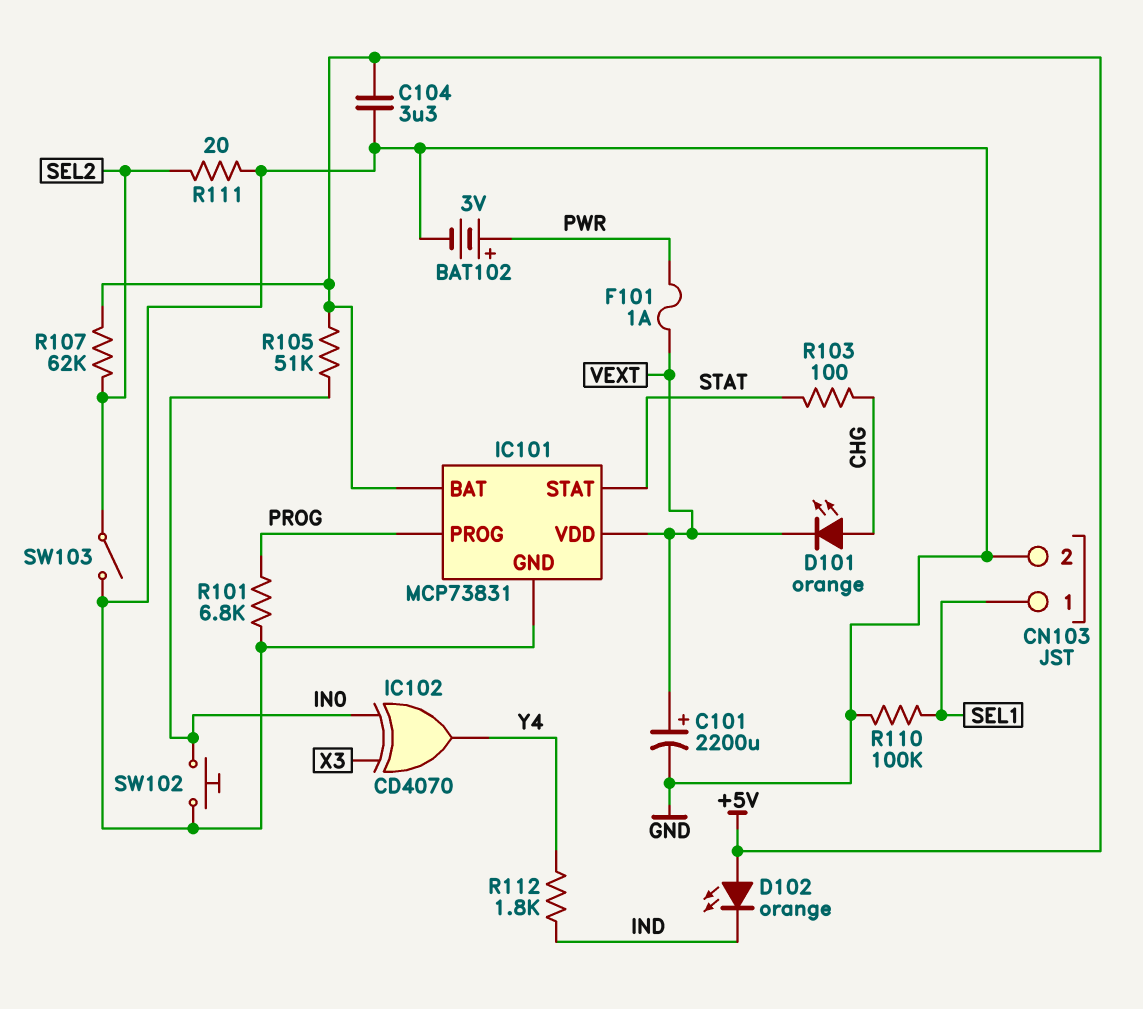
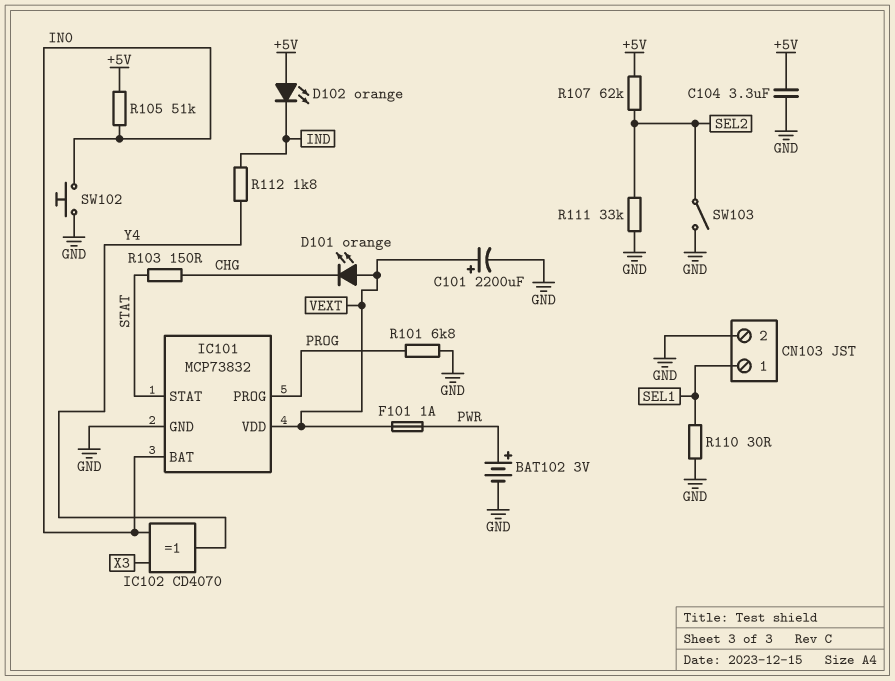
D101: LED orange (A CHG, K VEXT) -> LED orange (A VEXT, K CHG)
IC101: MCP73831 -> MCP73832
IC101 pin BAT: +5V -> IN0
R103: 100 (CHG, STAT) -> 150 (CHG, STAT)
R110: 100k (GND, SEL1) -> 30 (GND, SEL1)
R111: 20 (GND, SEL2) -> 33k (GND, SEL2)

